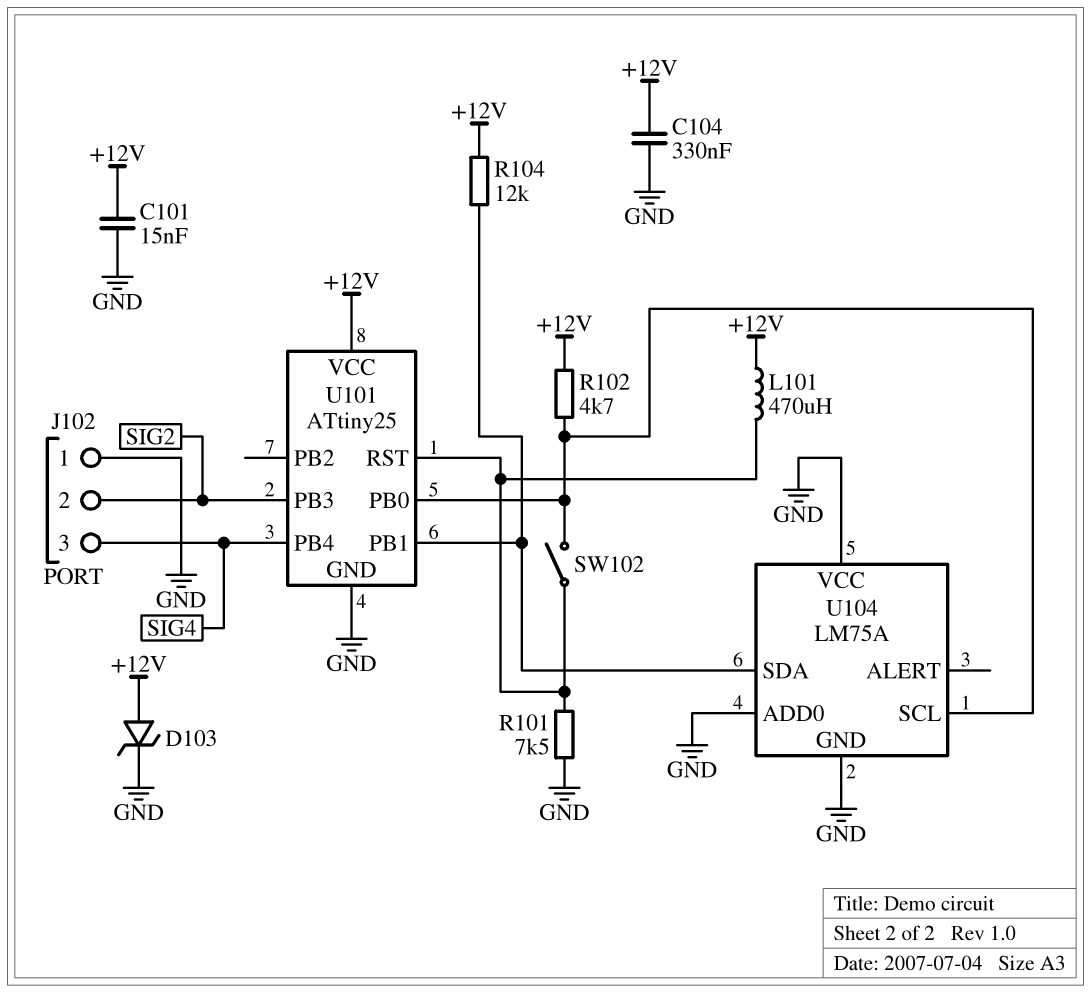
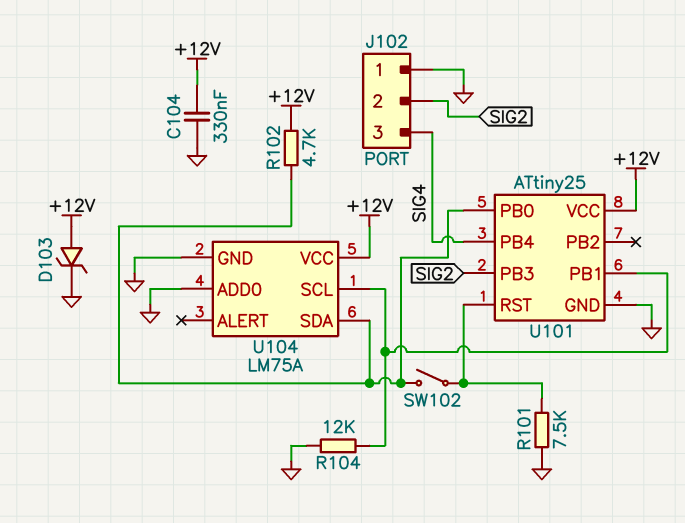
C101: 15nF (+12V, GND) -> none
L101: 470uH (+12V, U101/RST) -> none
R104: 12k (+12V, U101/PB1) -> 12k (GND, U101/PB1)
U104 pin SCL: U101/PB0 -> U101/PB1
U104 pin SDA: U101/PB1 -> U101/PB0
U104 pin VCC: GND -> +12V

